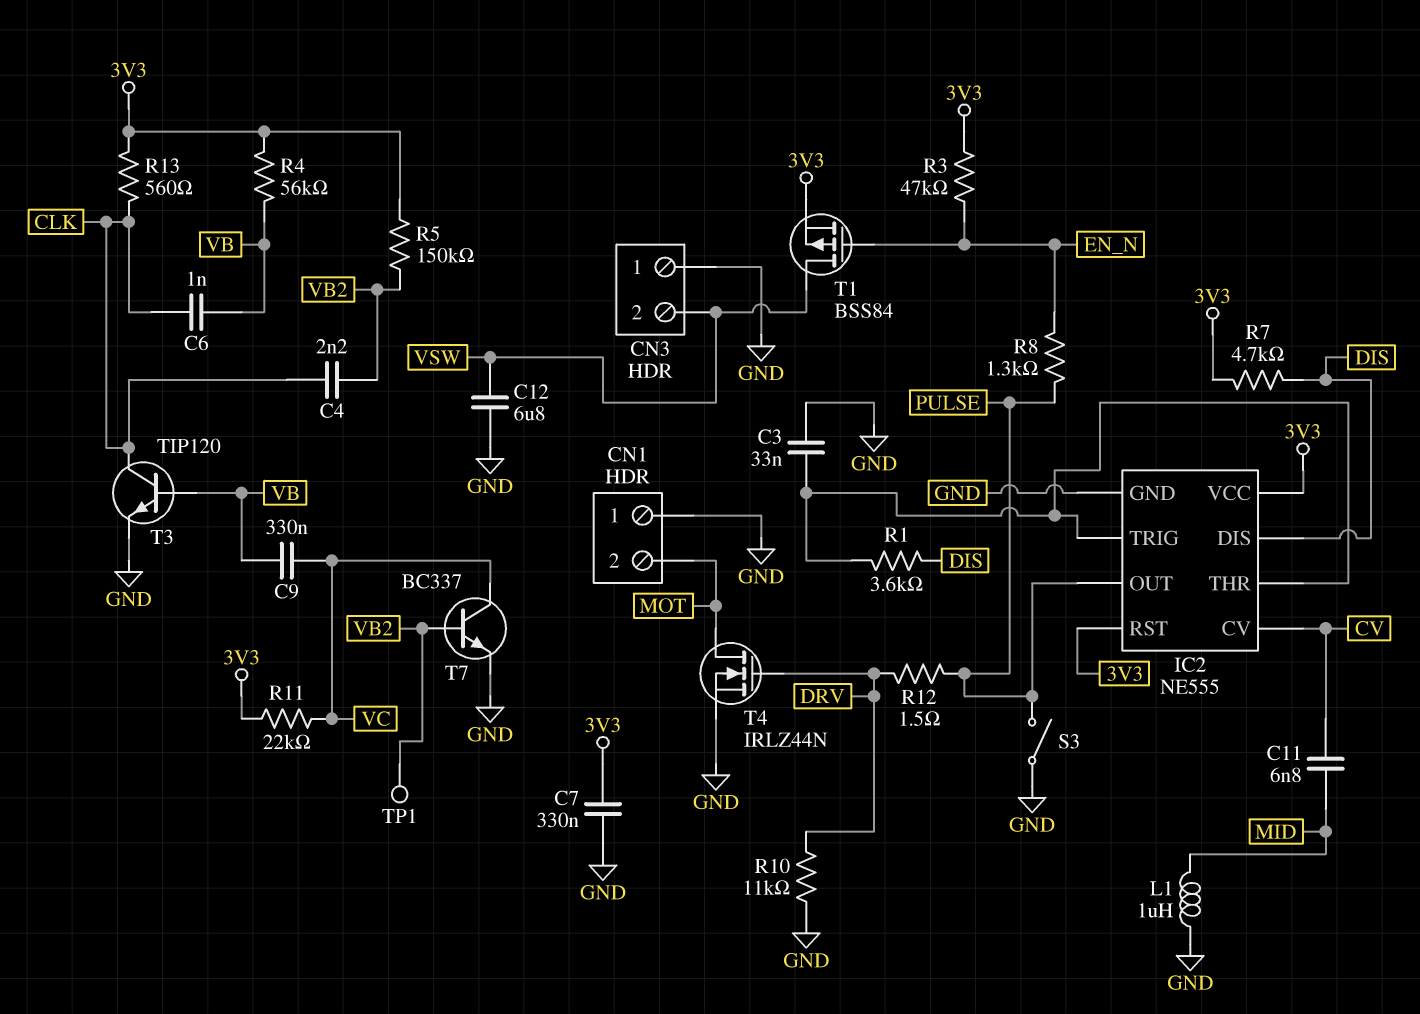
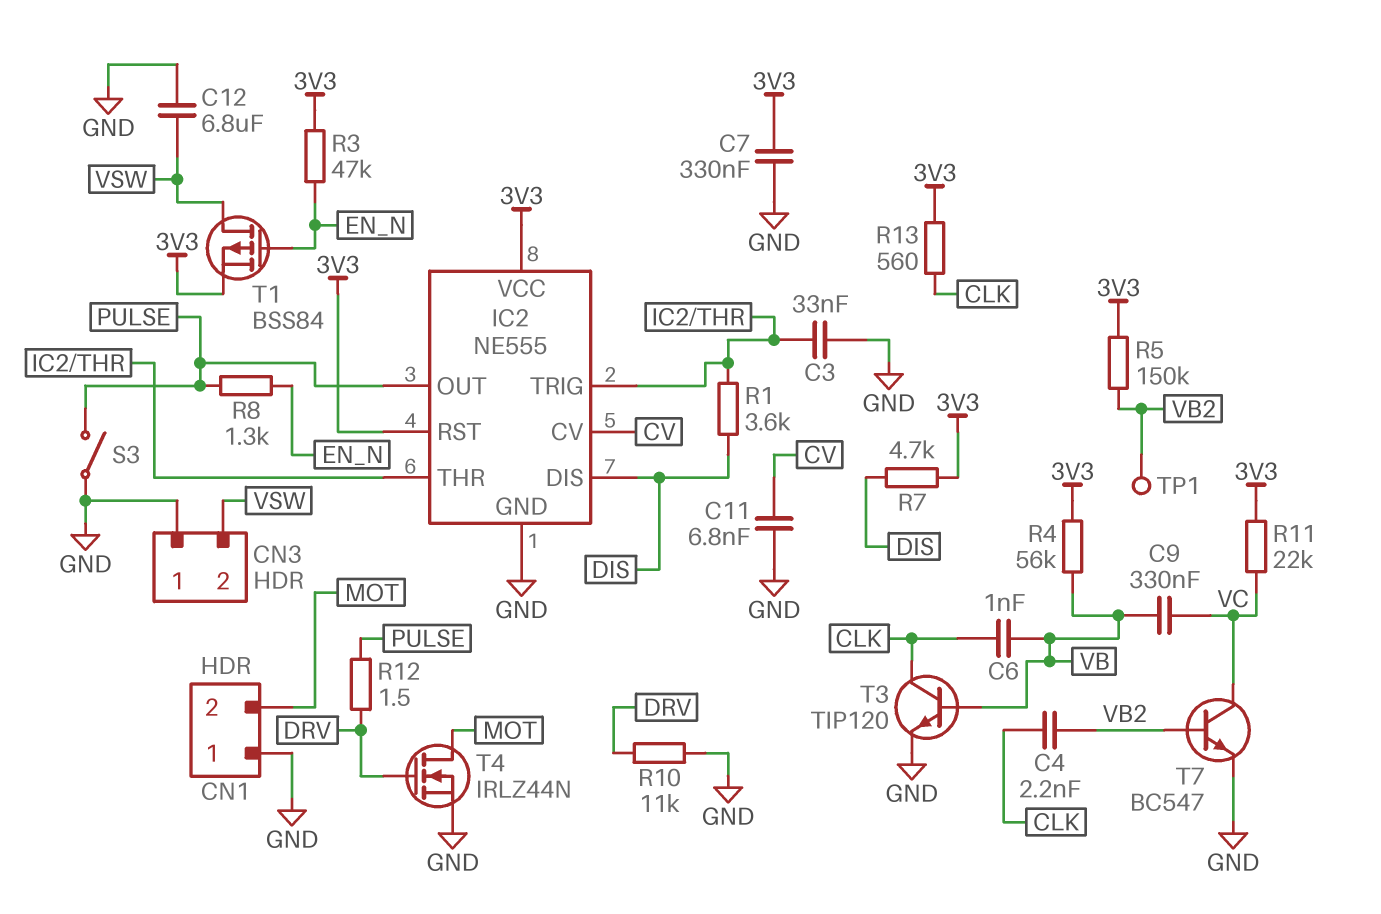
C11: 6.8nF (CV, MID) -> 6.8nF (CV, GND)
L1: 1uH (GND, MID) -> none
T7: NPN BC337 (B VB2, C VC, E GND) -> NPN BC547 (B VB2, C VC, E GND)

